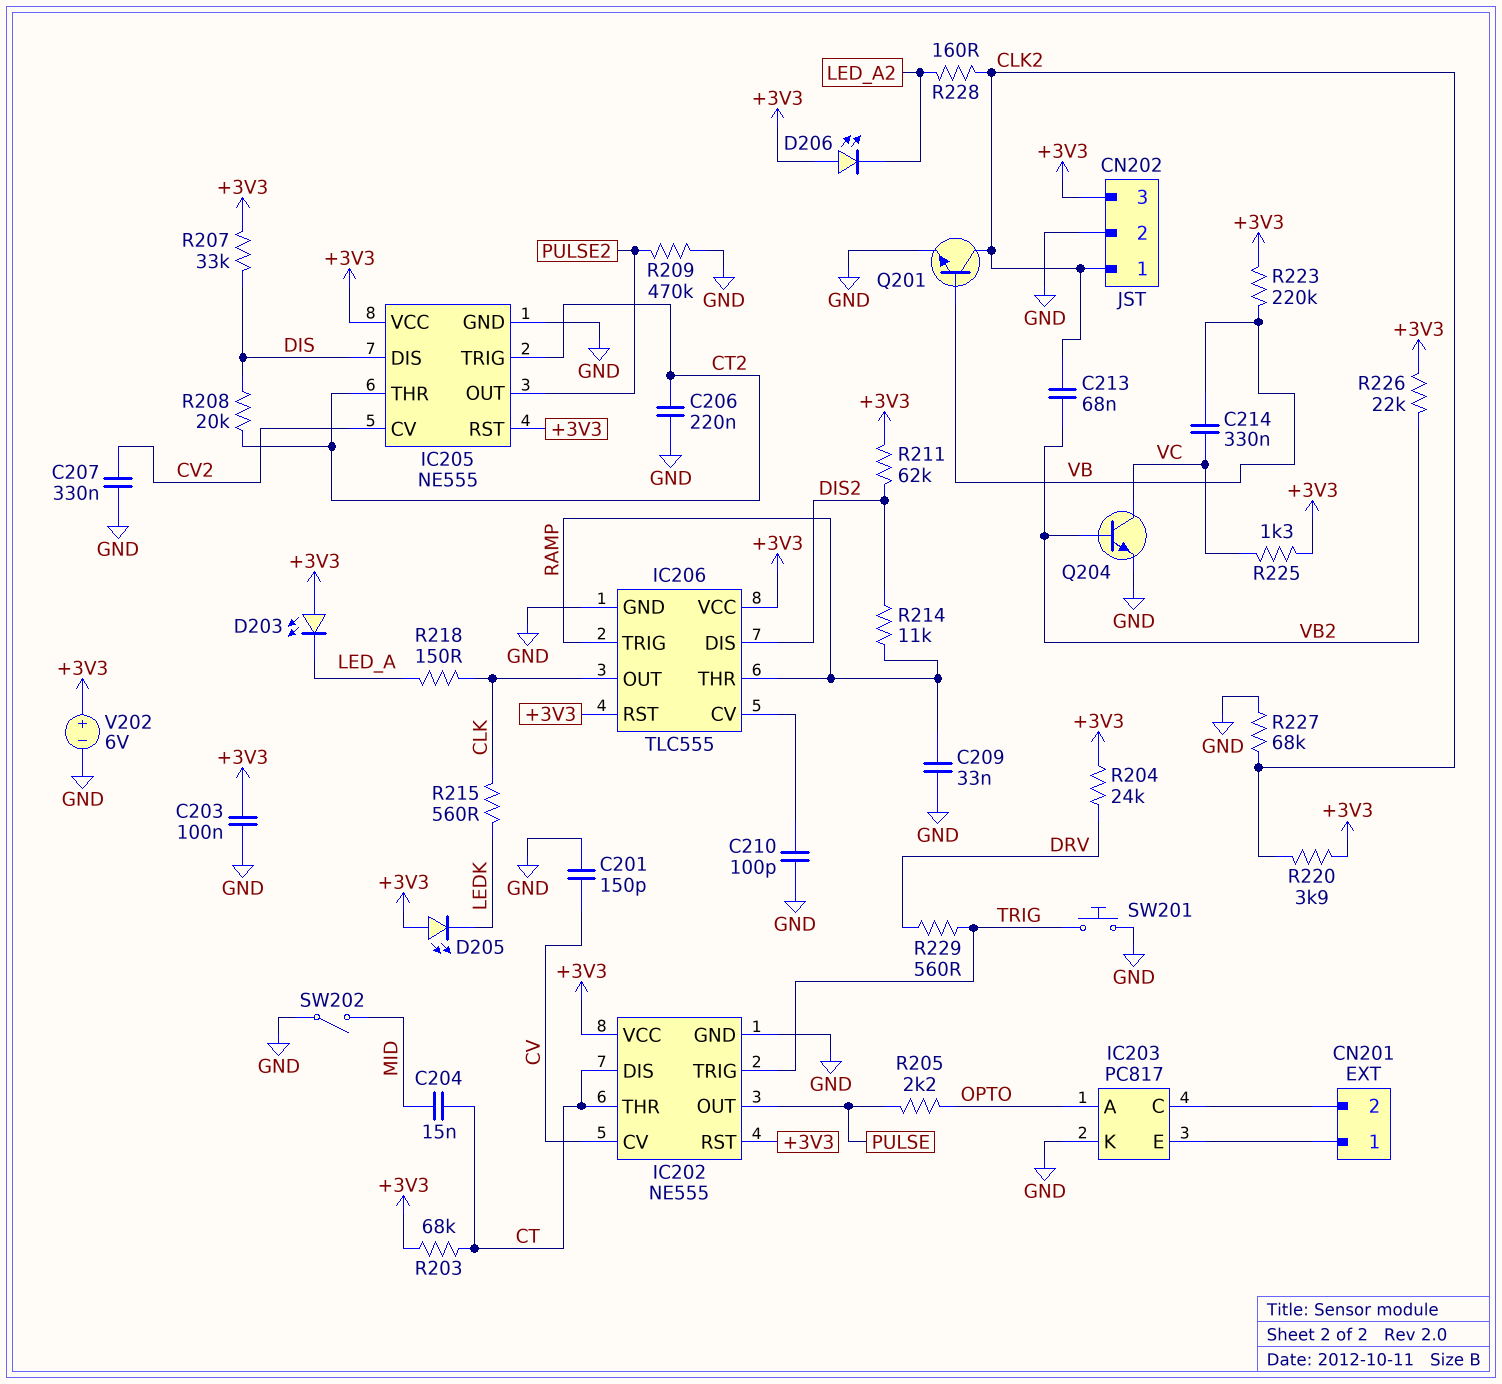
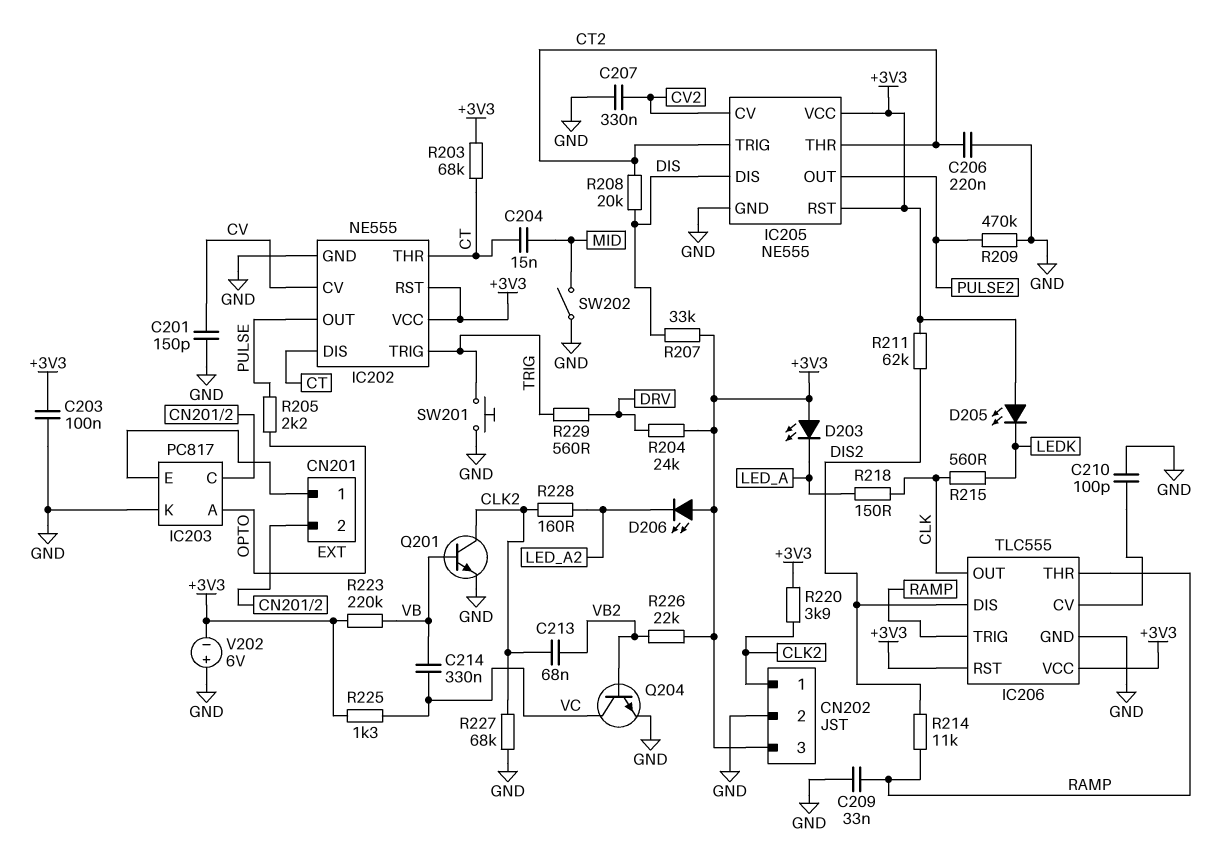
V202: 6V (plus +3V3, minus GND) -> 6V (plus GND, minus +3V3)

